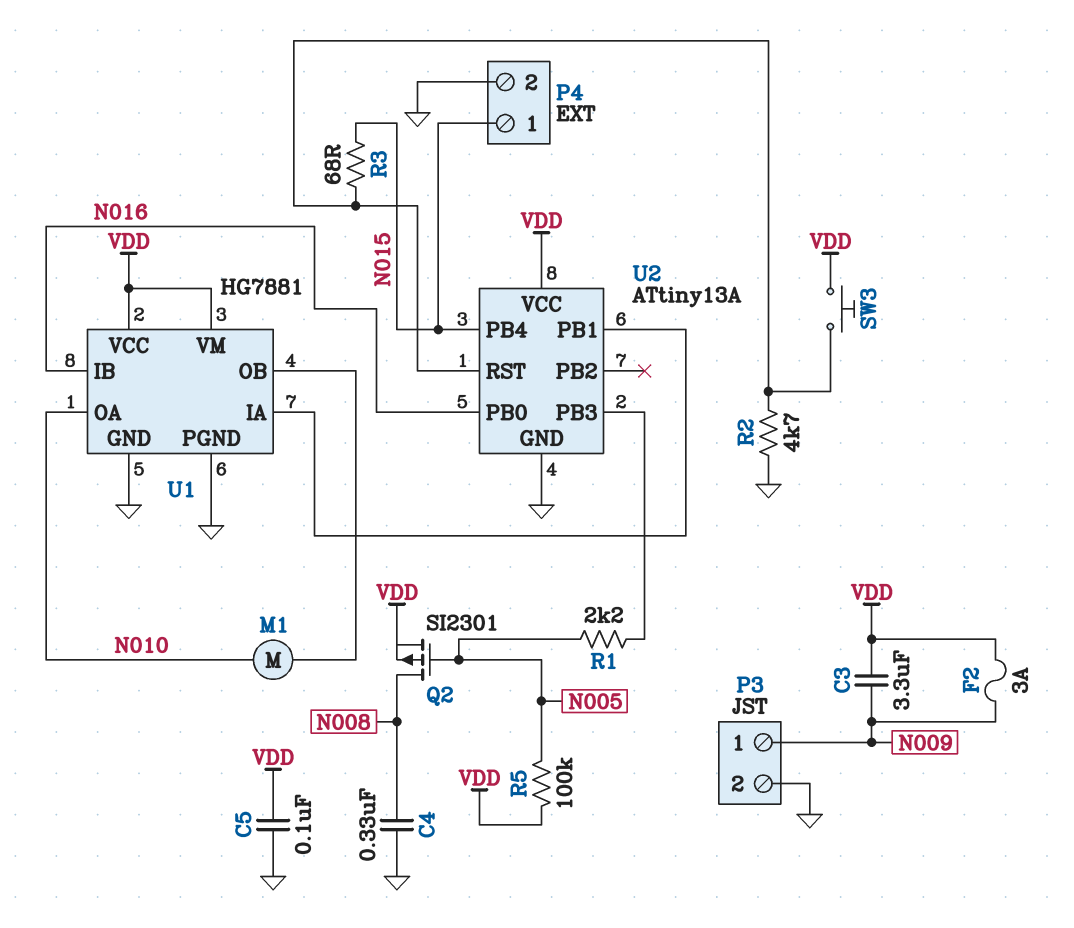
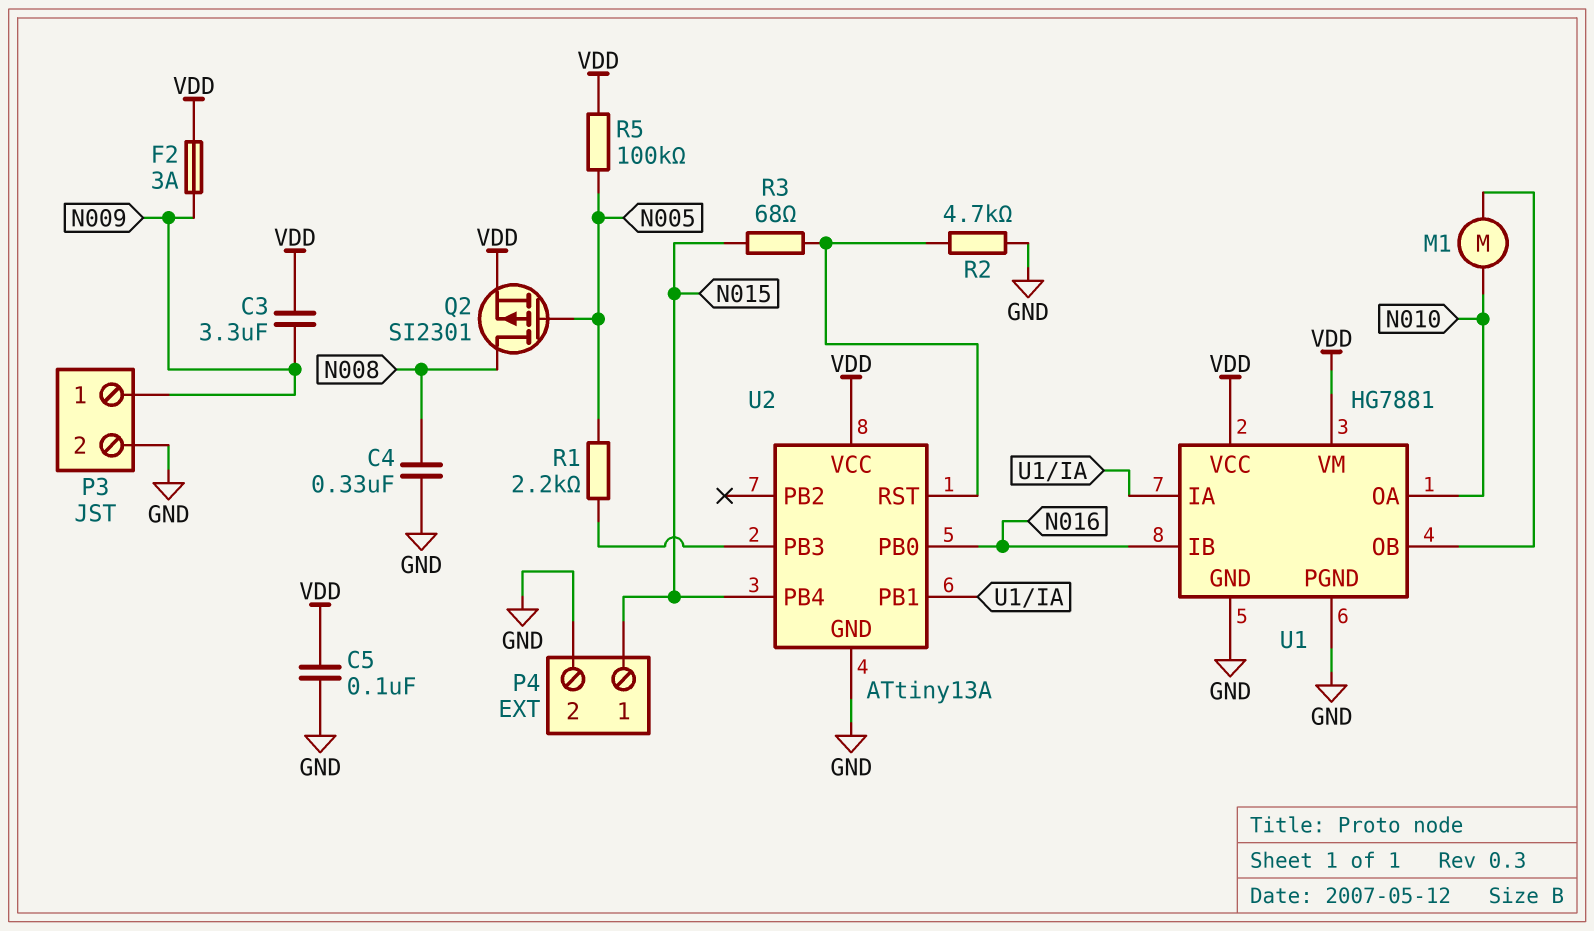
SW3: button (U2/RST, VDD) -> none

